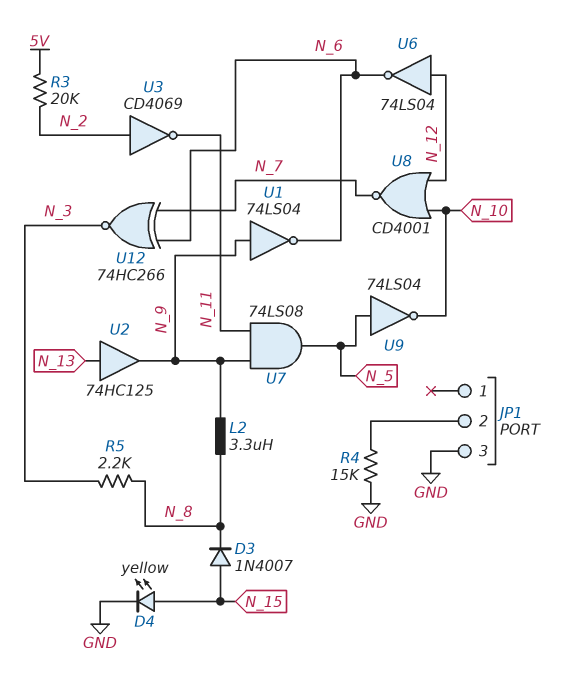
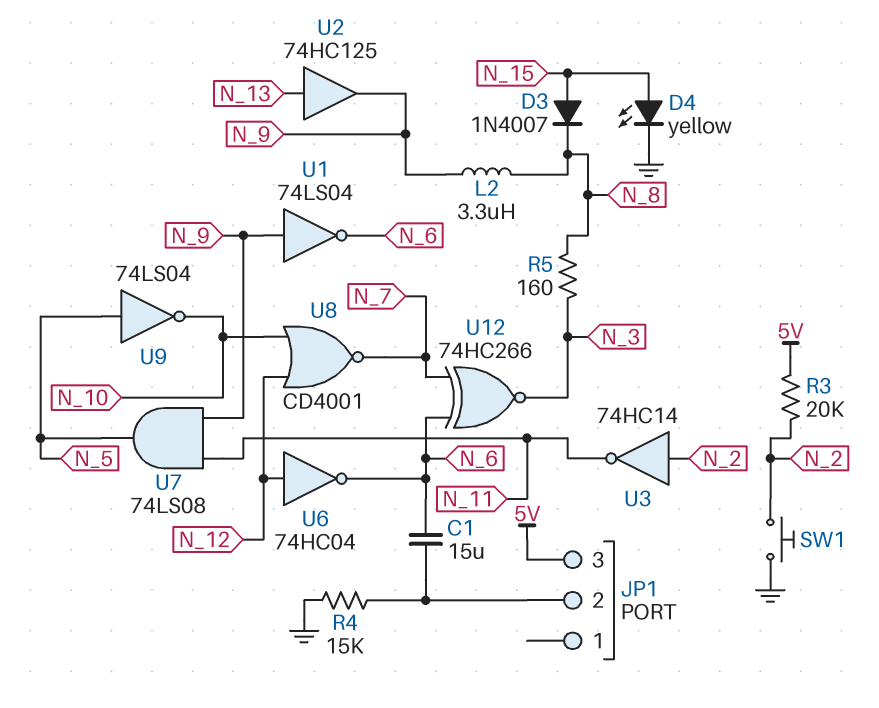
C1: none -> 15uF (JP1/2, N_6)
JP1 pin 3: GND -> 5V
R5: 2.2k (N_3, N_8) -> 160 (N_3, N_8)
SW1: none -> button (GND, N_2)
U3: NOT CD4069 (in N_2, out N_11) -> NOT 74HC14 (in N_2, out N_11)
U6: NOT 74LS04 (in N_12, out N_6) -> NOT 74HC04 (in N_12, out N_6)

